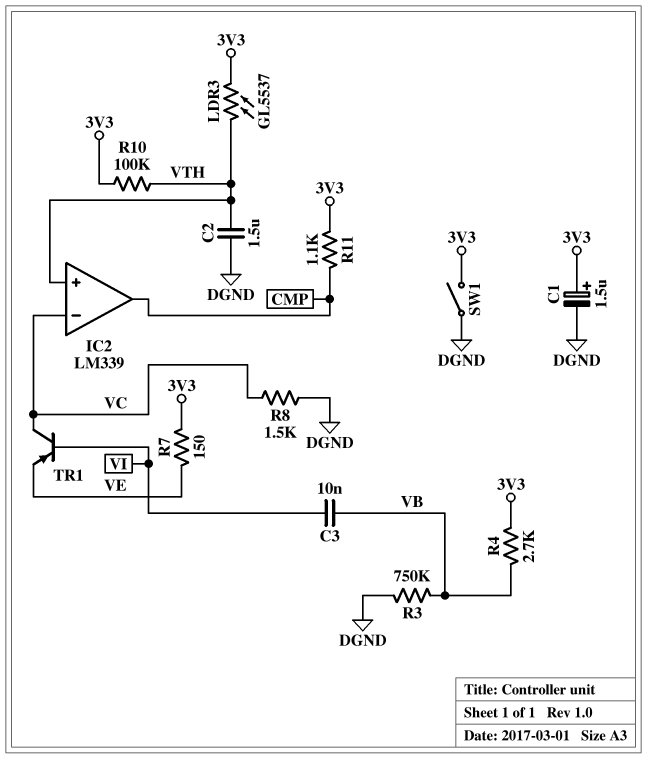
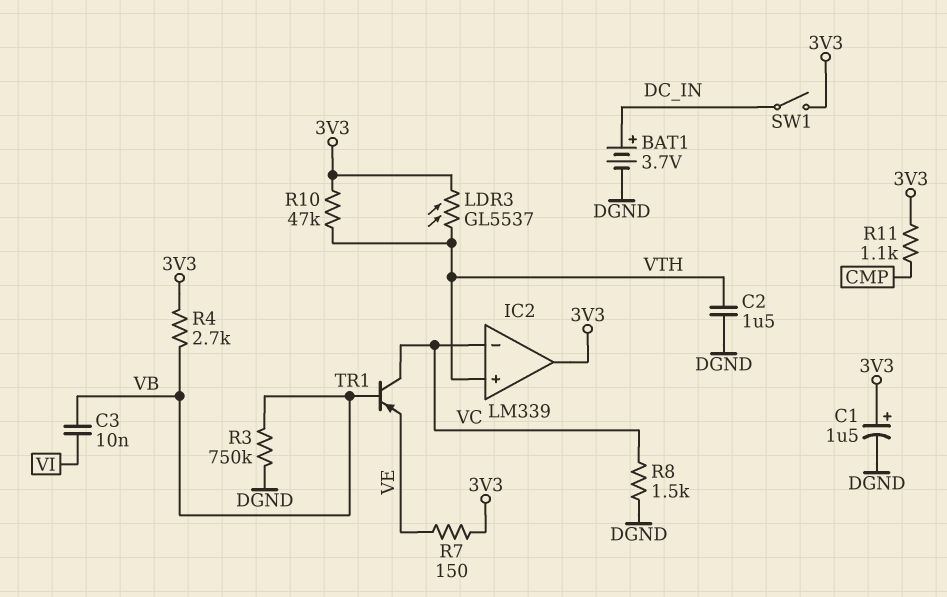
BAT1: none -> 3.7V (plus DC_IN, minus DGND)
IC2 pin out: CMP -> 3V3
R10: 100k (3V3, VTH) -> 47k (3V3, VTH)
SW1: switch (3V3, DGND) -> switch (3V3, DC_IN)
TR1: PNP (B VI, C VC, E VE) -> PNP (B VB, C VC, E VE)

